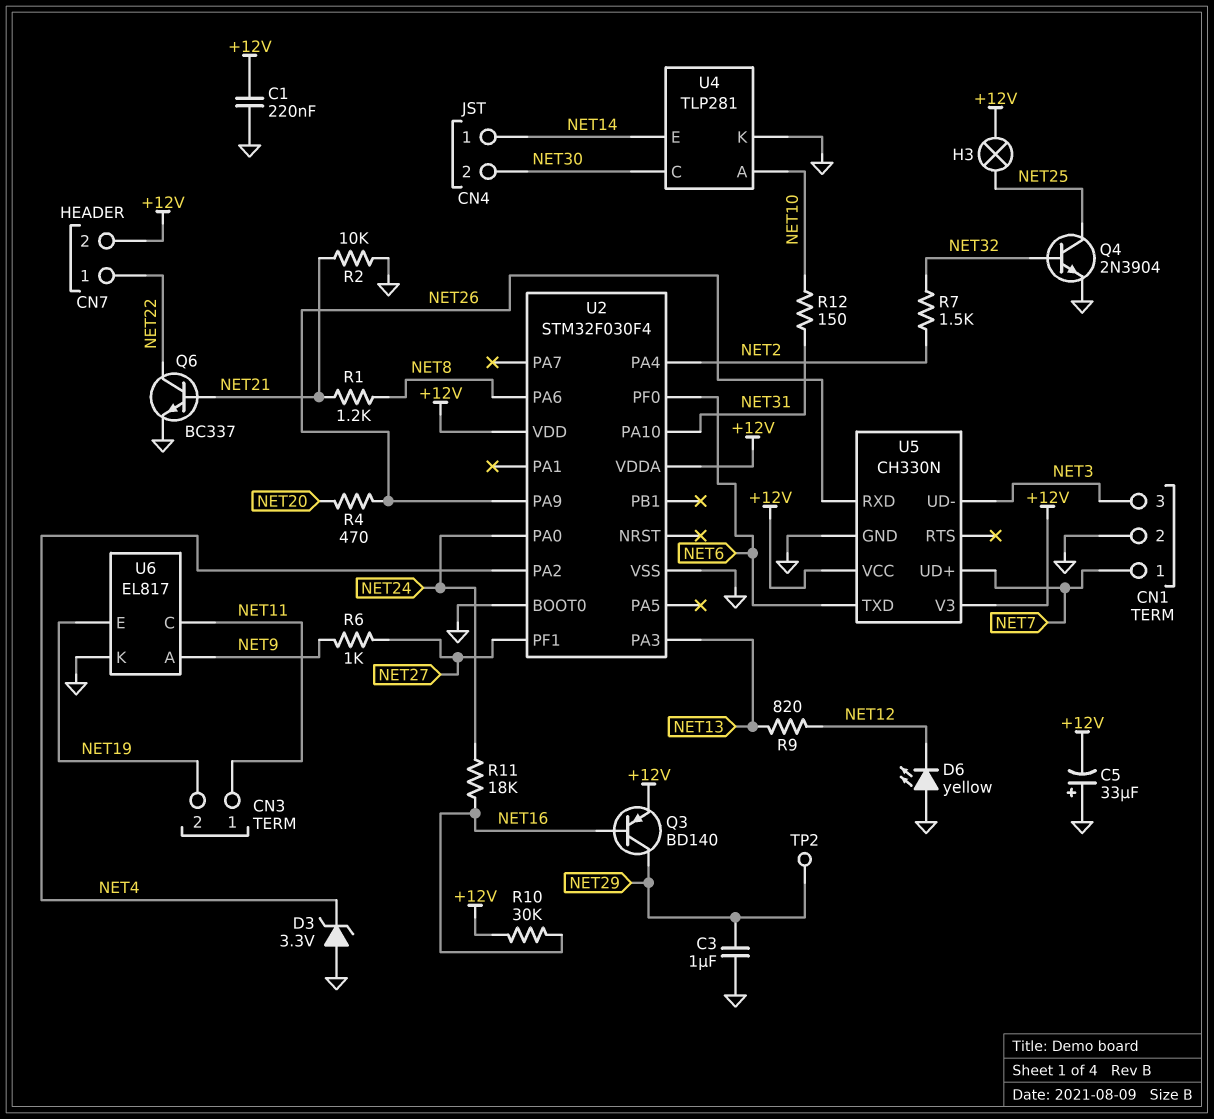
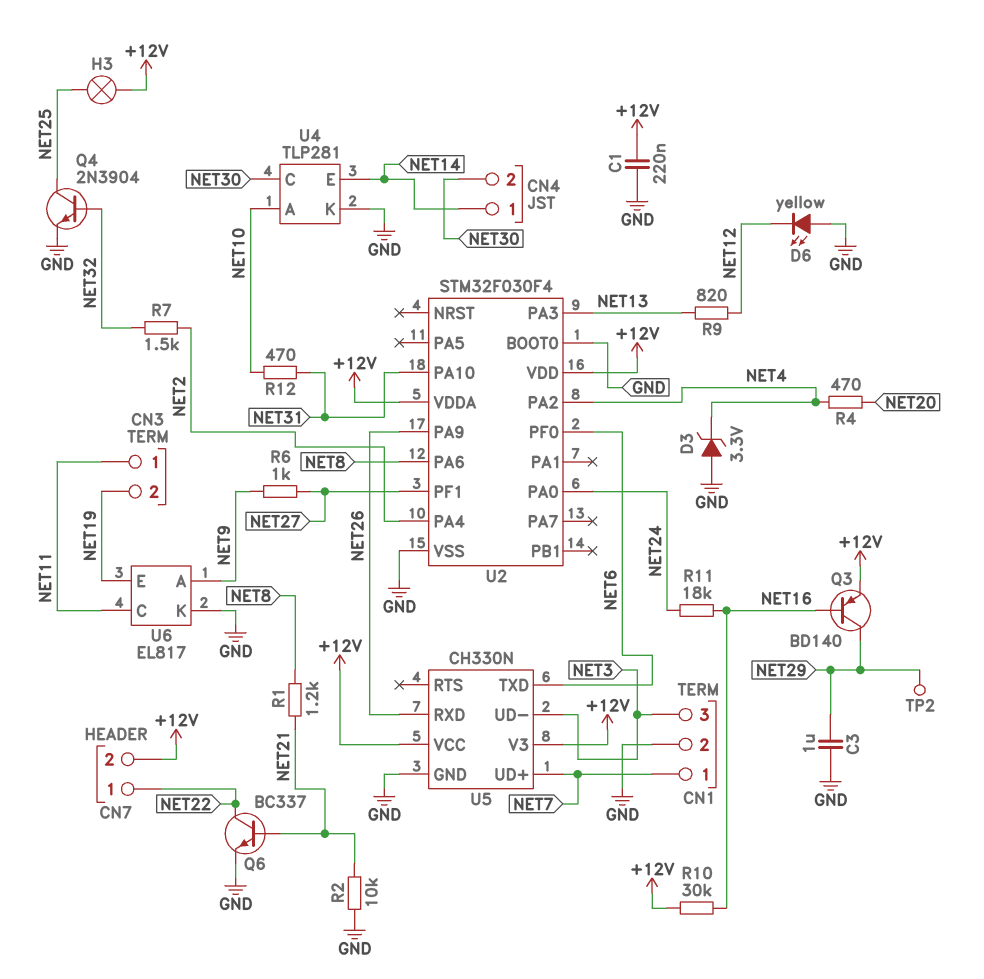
C5: 33uF (plus GND, minus +12V) -> none
R4: 470 (NET20, NET26) -> 470 (NET4, NET20)
R12: 150 (NET10, NET31) -> 470 (NET10, NET31)

